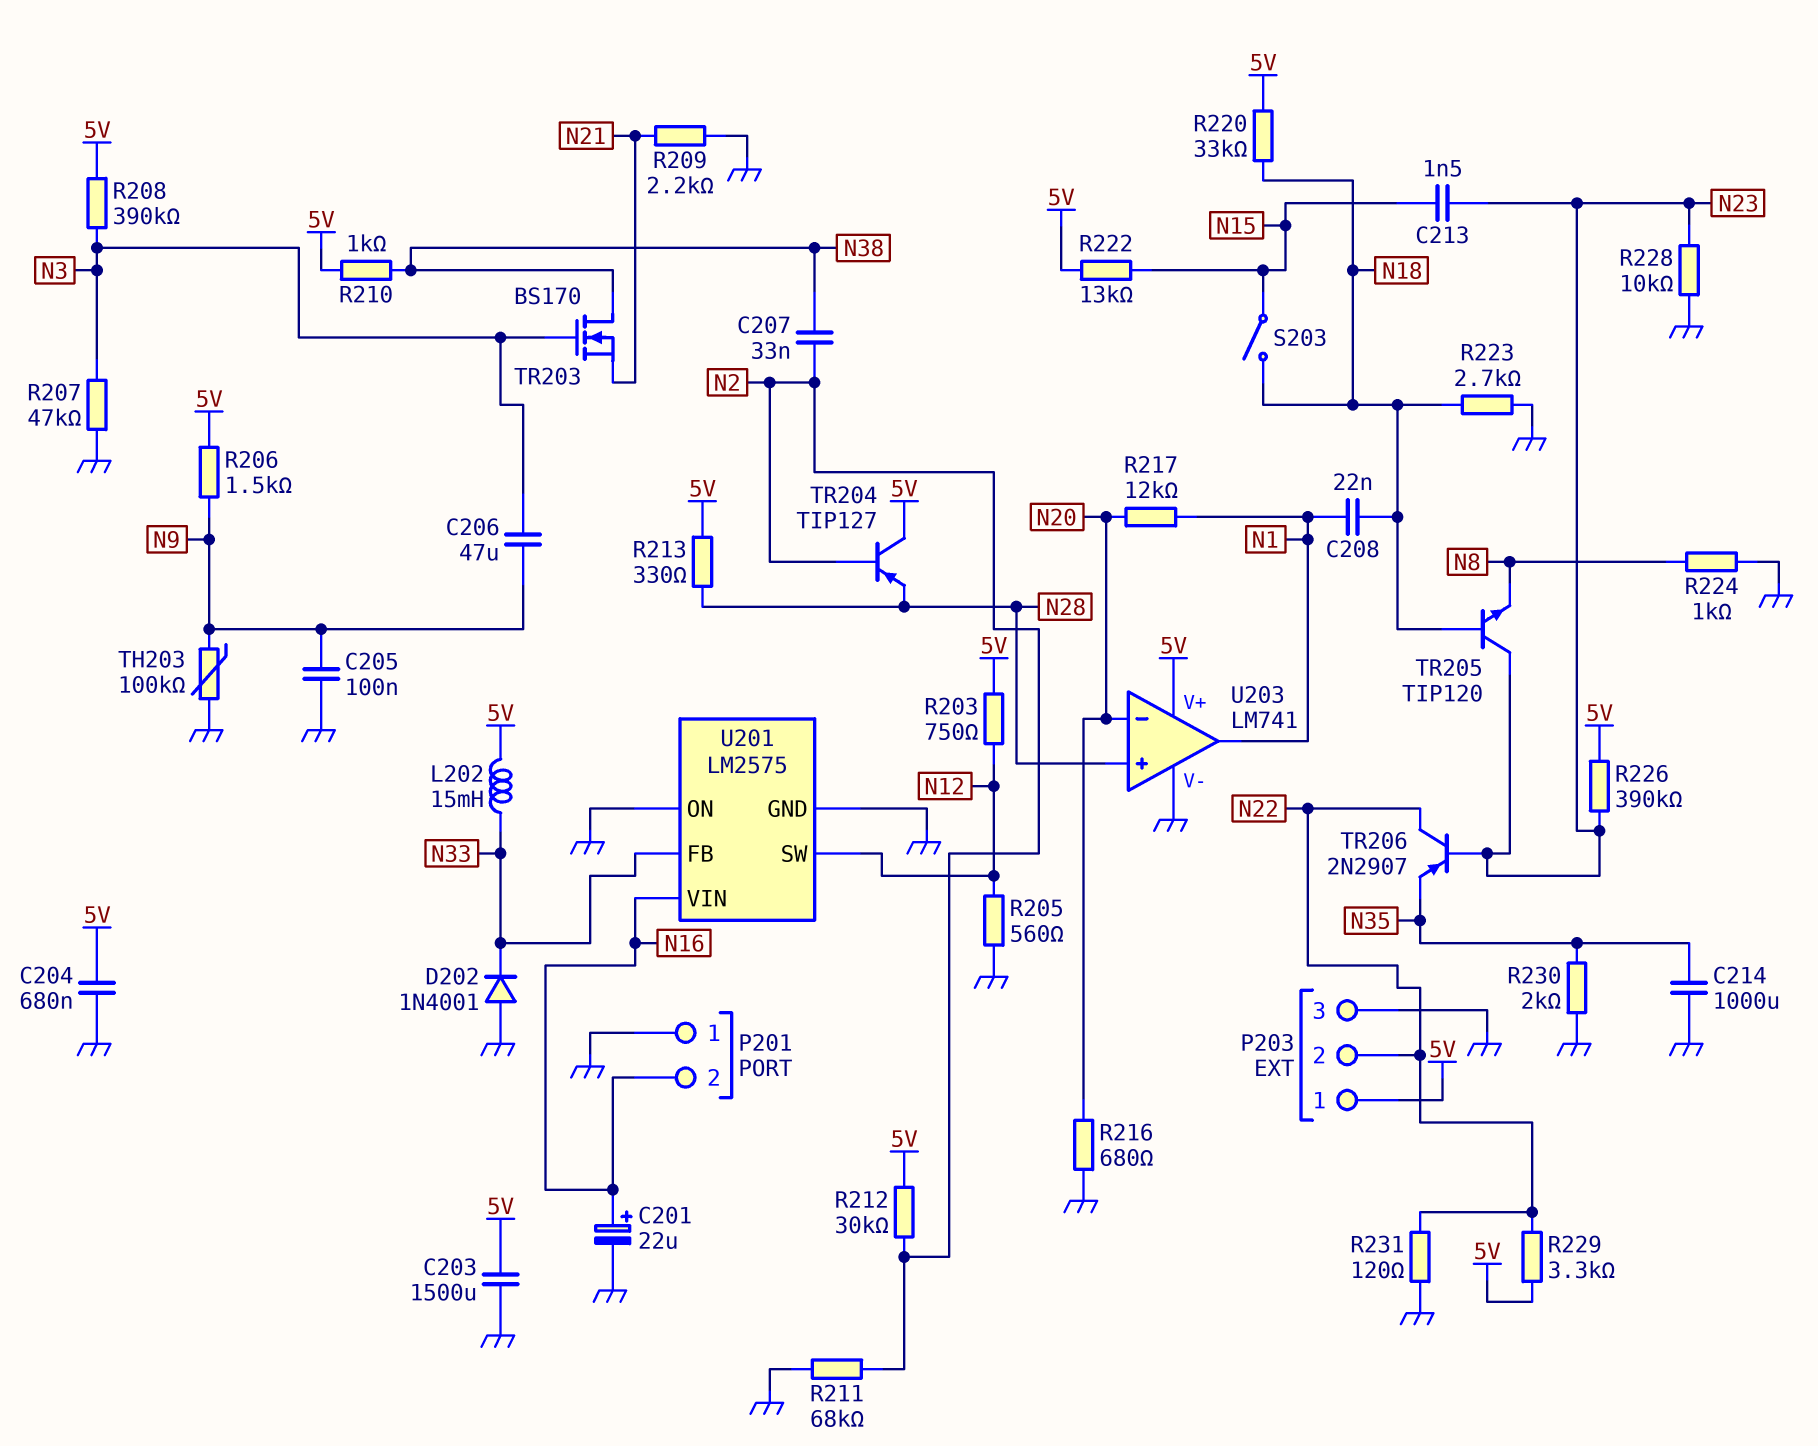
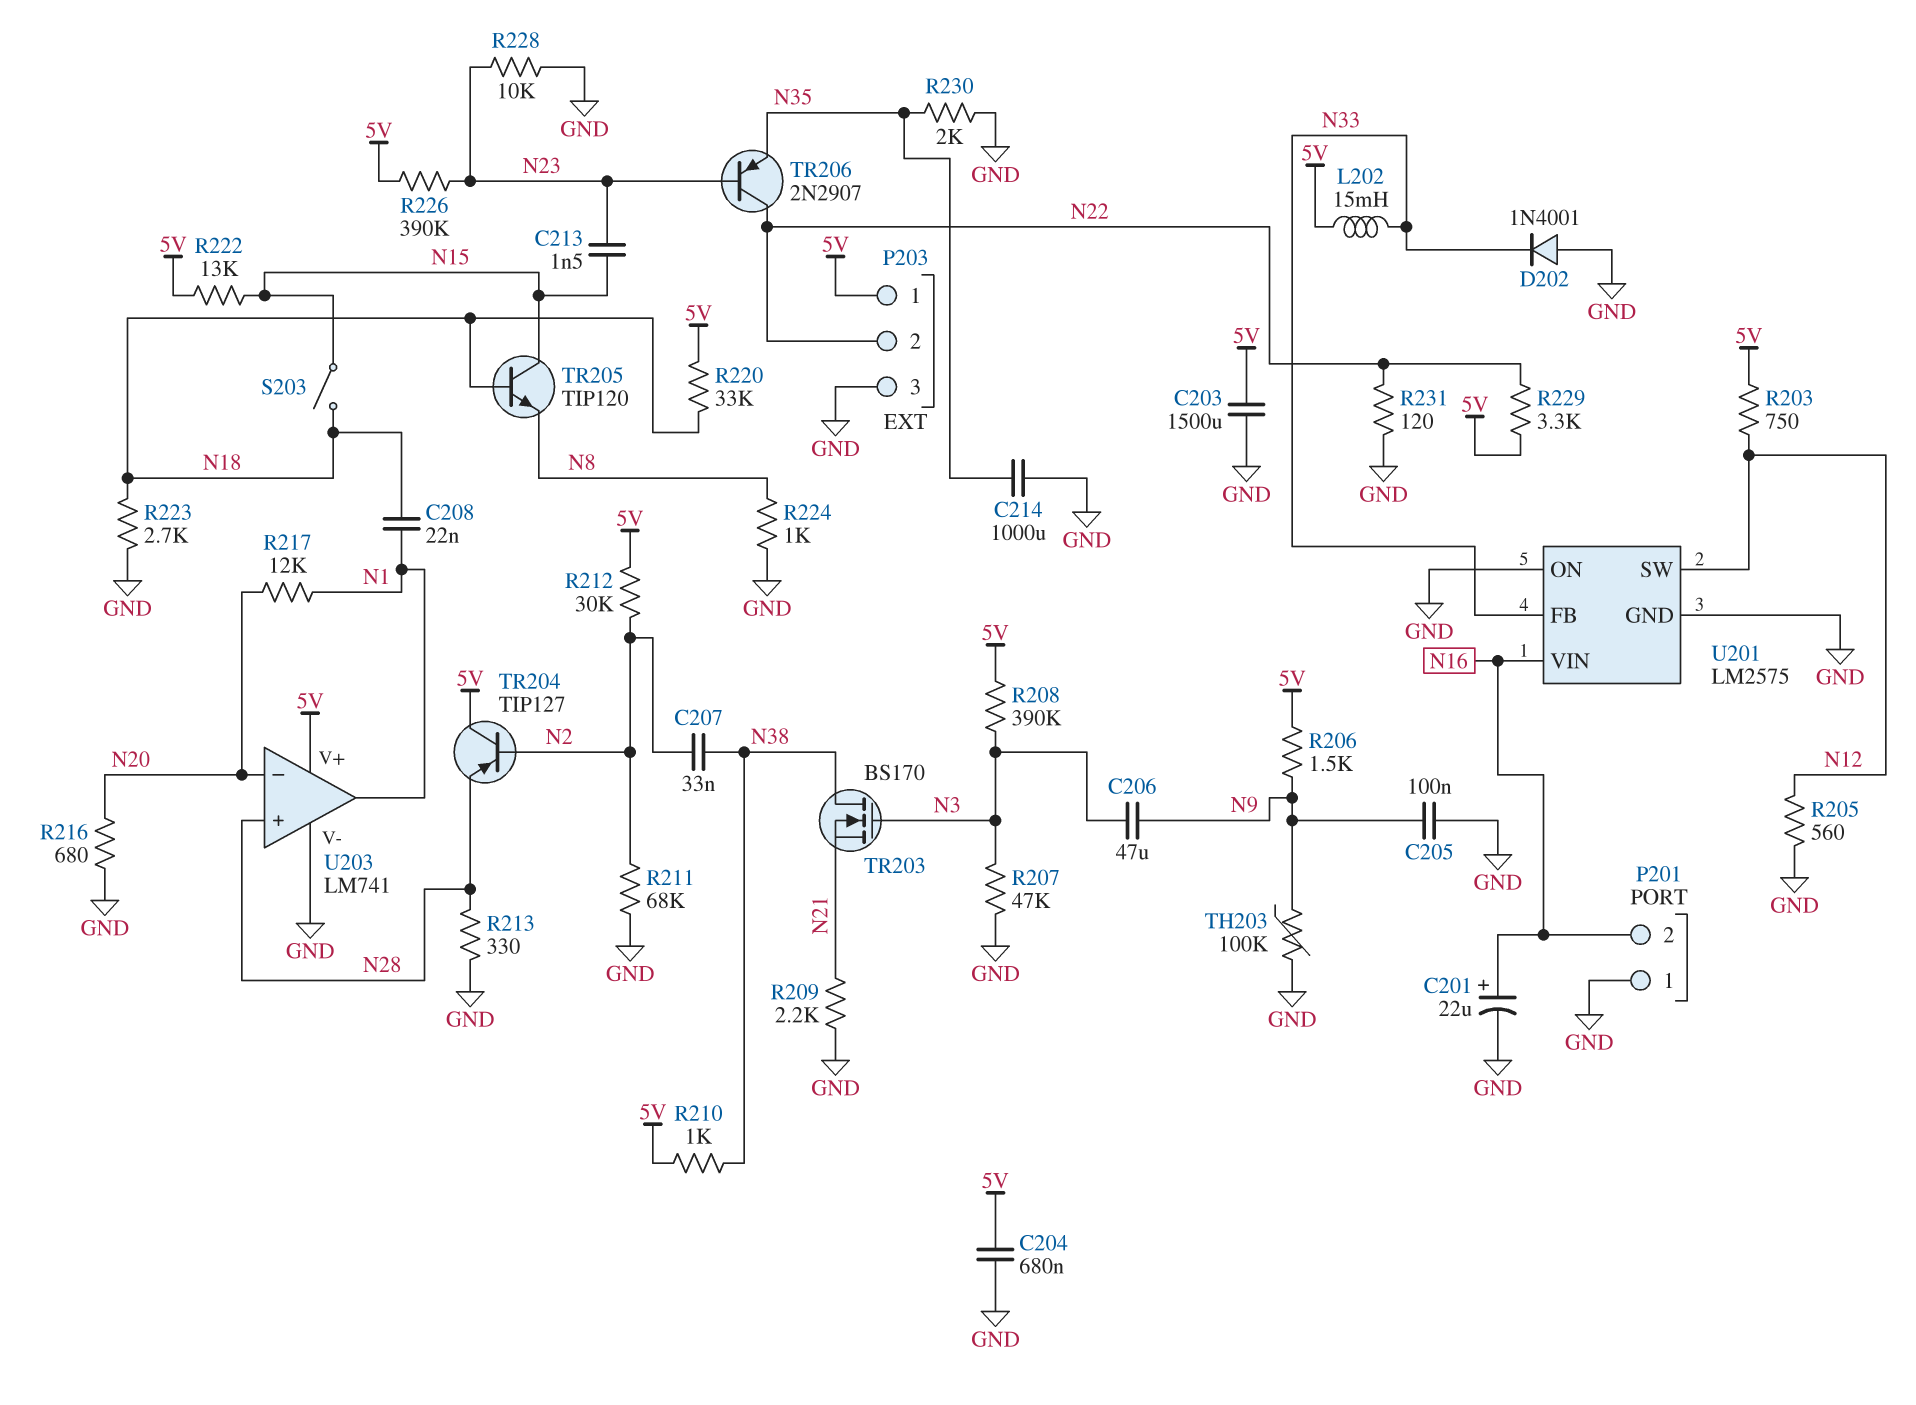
R213: 330 (5V, N28) -> 330 (GND, N28)
TR205: NPN TIP120 (B N18, C N23, E N8) -> NPN TIP120 (B N18, C N15, E N8)

